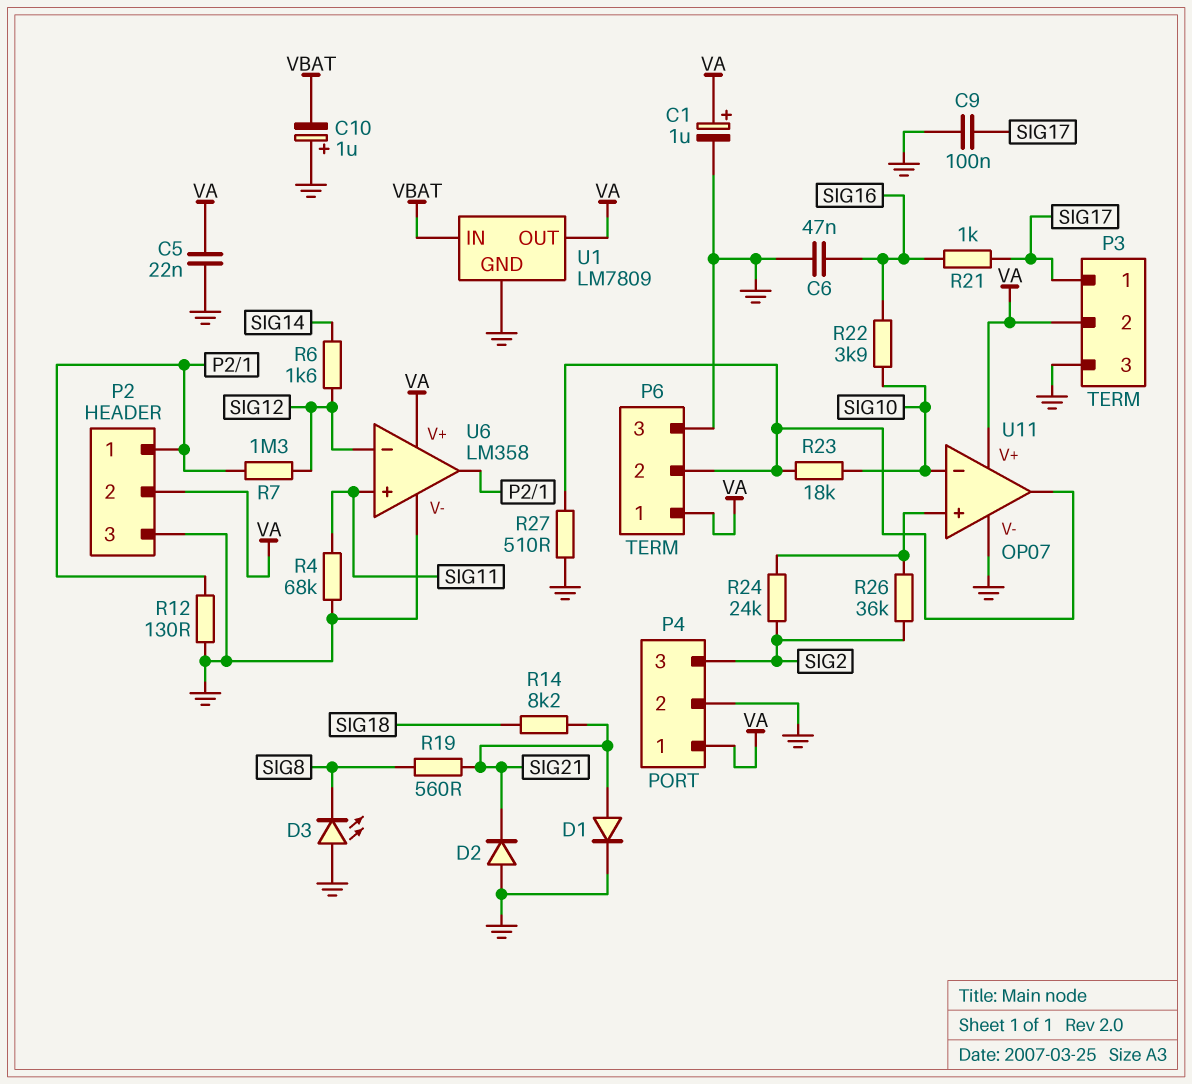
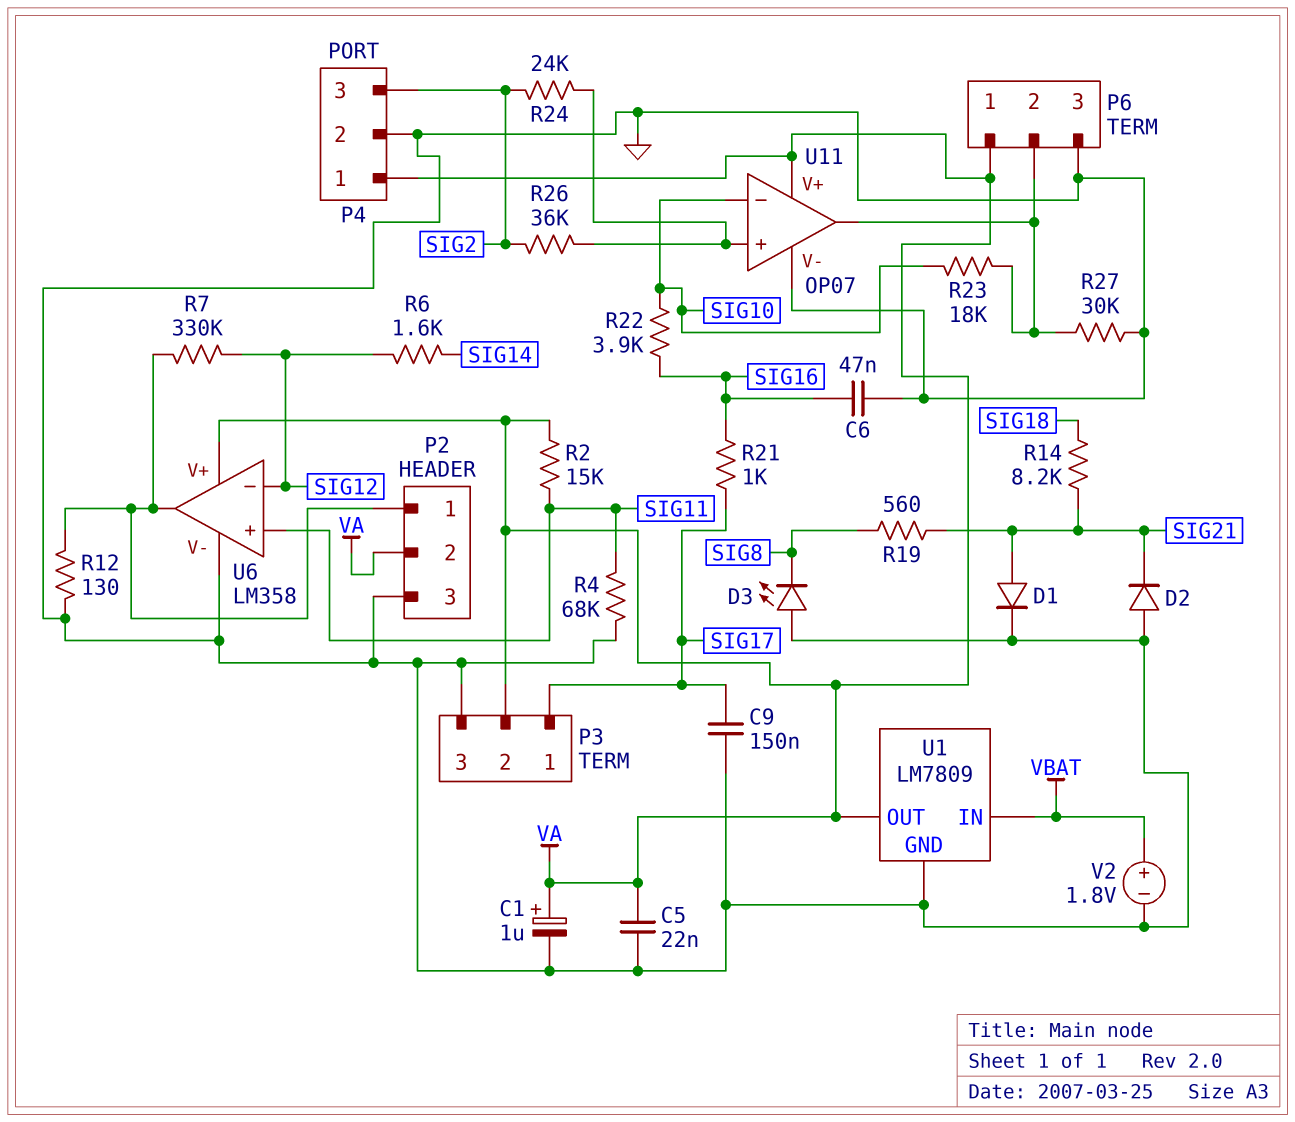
C9: 100nF (GND, SIG17) -> 150nF (GND, SIG17)
C10: 1uF (plus GND, minus VBAT) -> none
R2: none -> 15k (SIG11, VA)
R7: 1.3M (P2/1, SIG12) -> 330k (P2/1, SIG12)
R27: 510 (GND, P6/2) -> 30k (GND, P6/2)
V2: none -> 1.8V (plus VBAT, minus GND)

